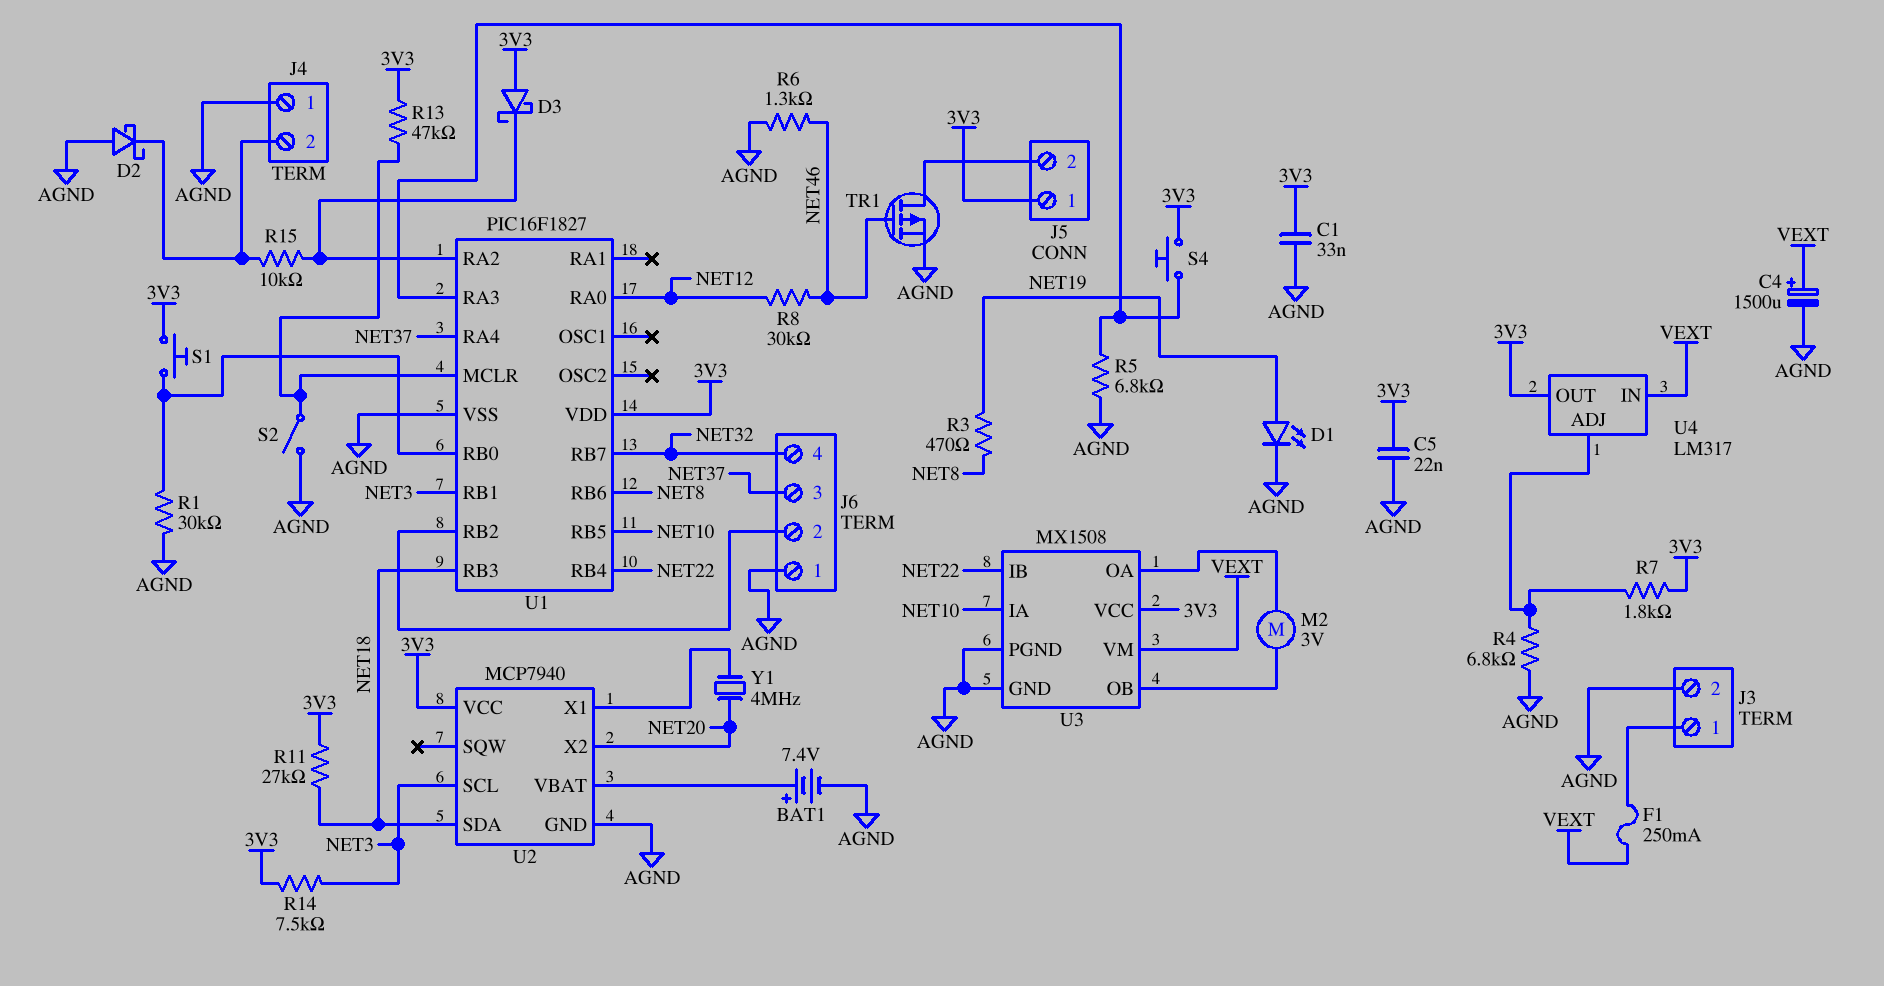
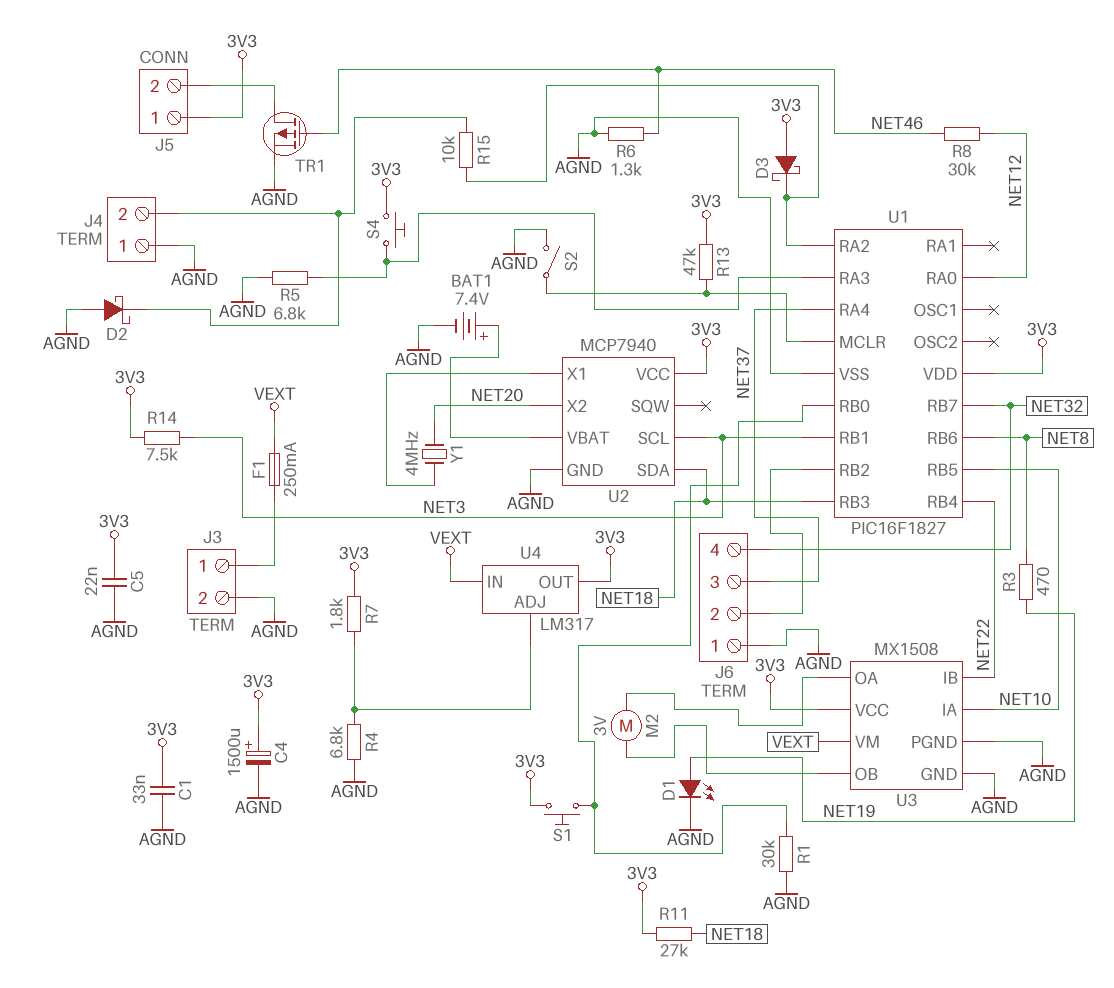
C4: 1500uF (plus VEXT, minus AGND) -> 1500uF (plus 3V3, minus AGND)

